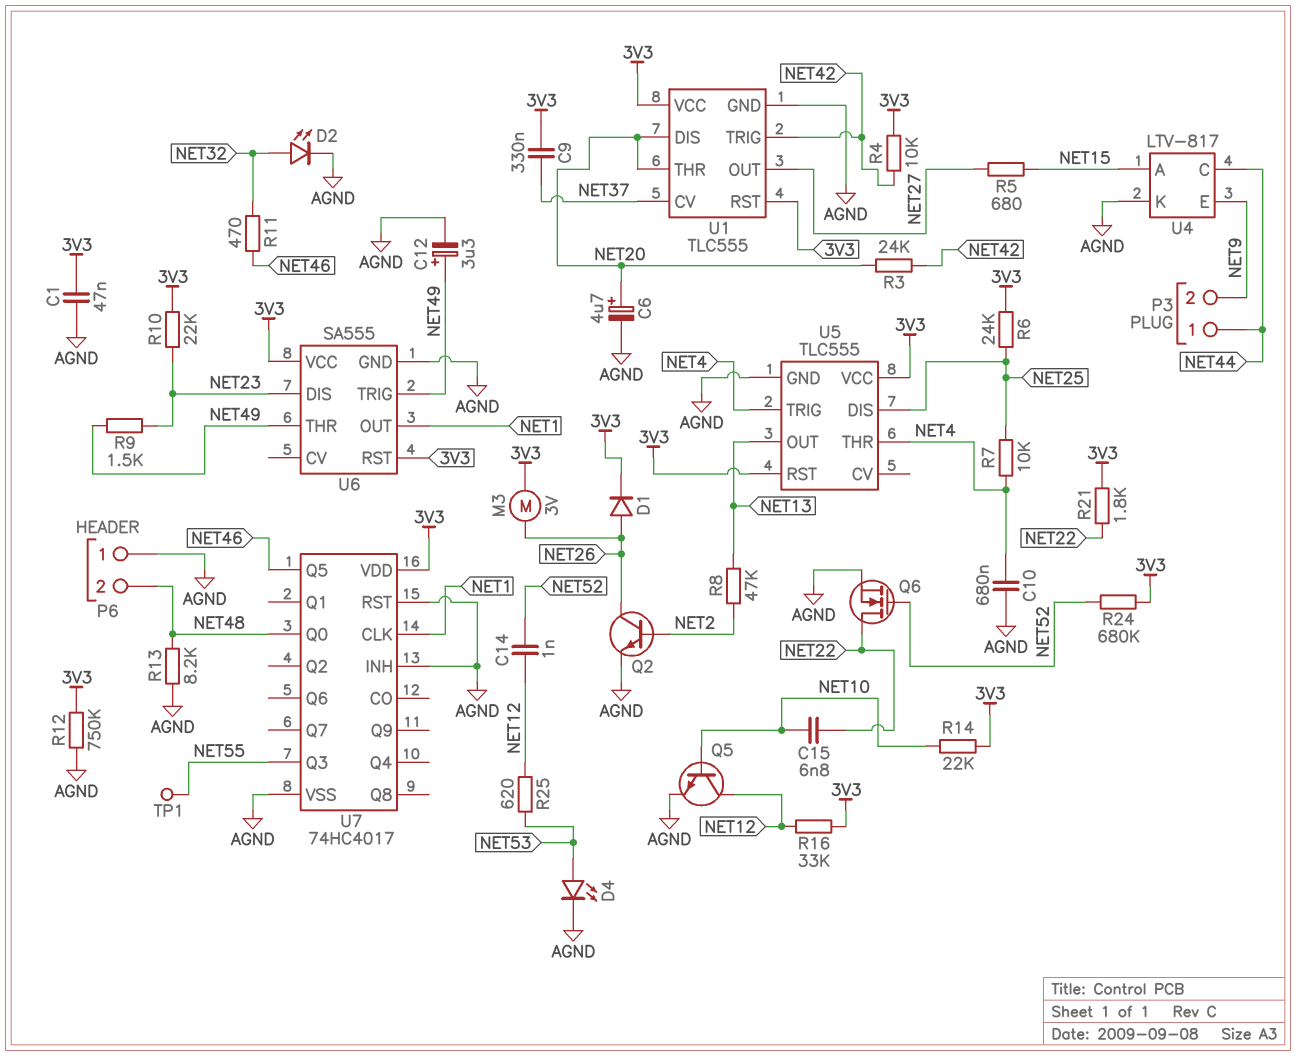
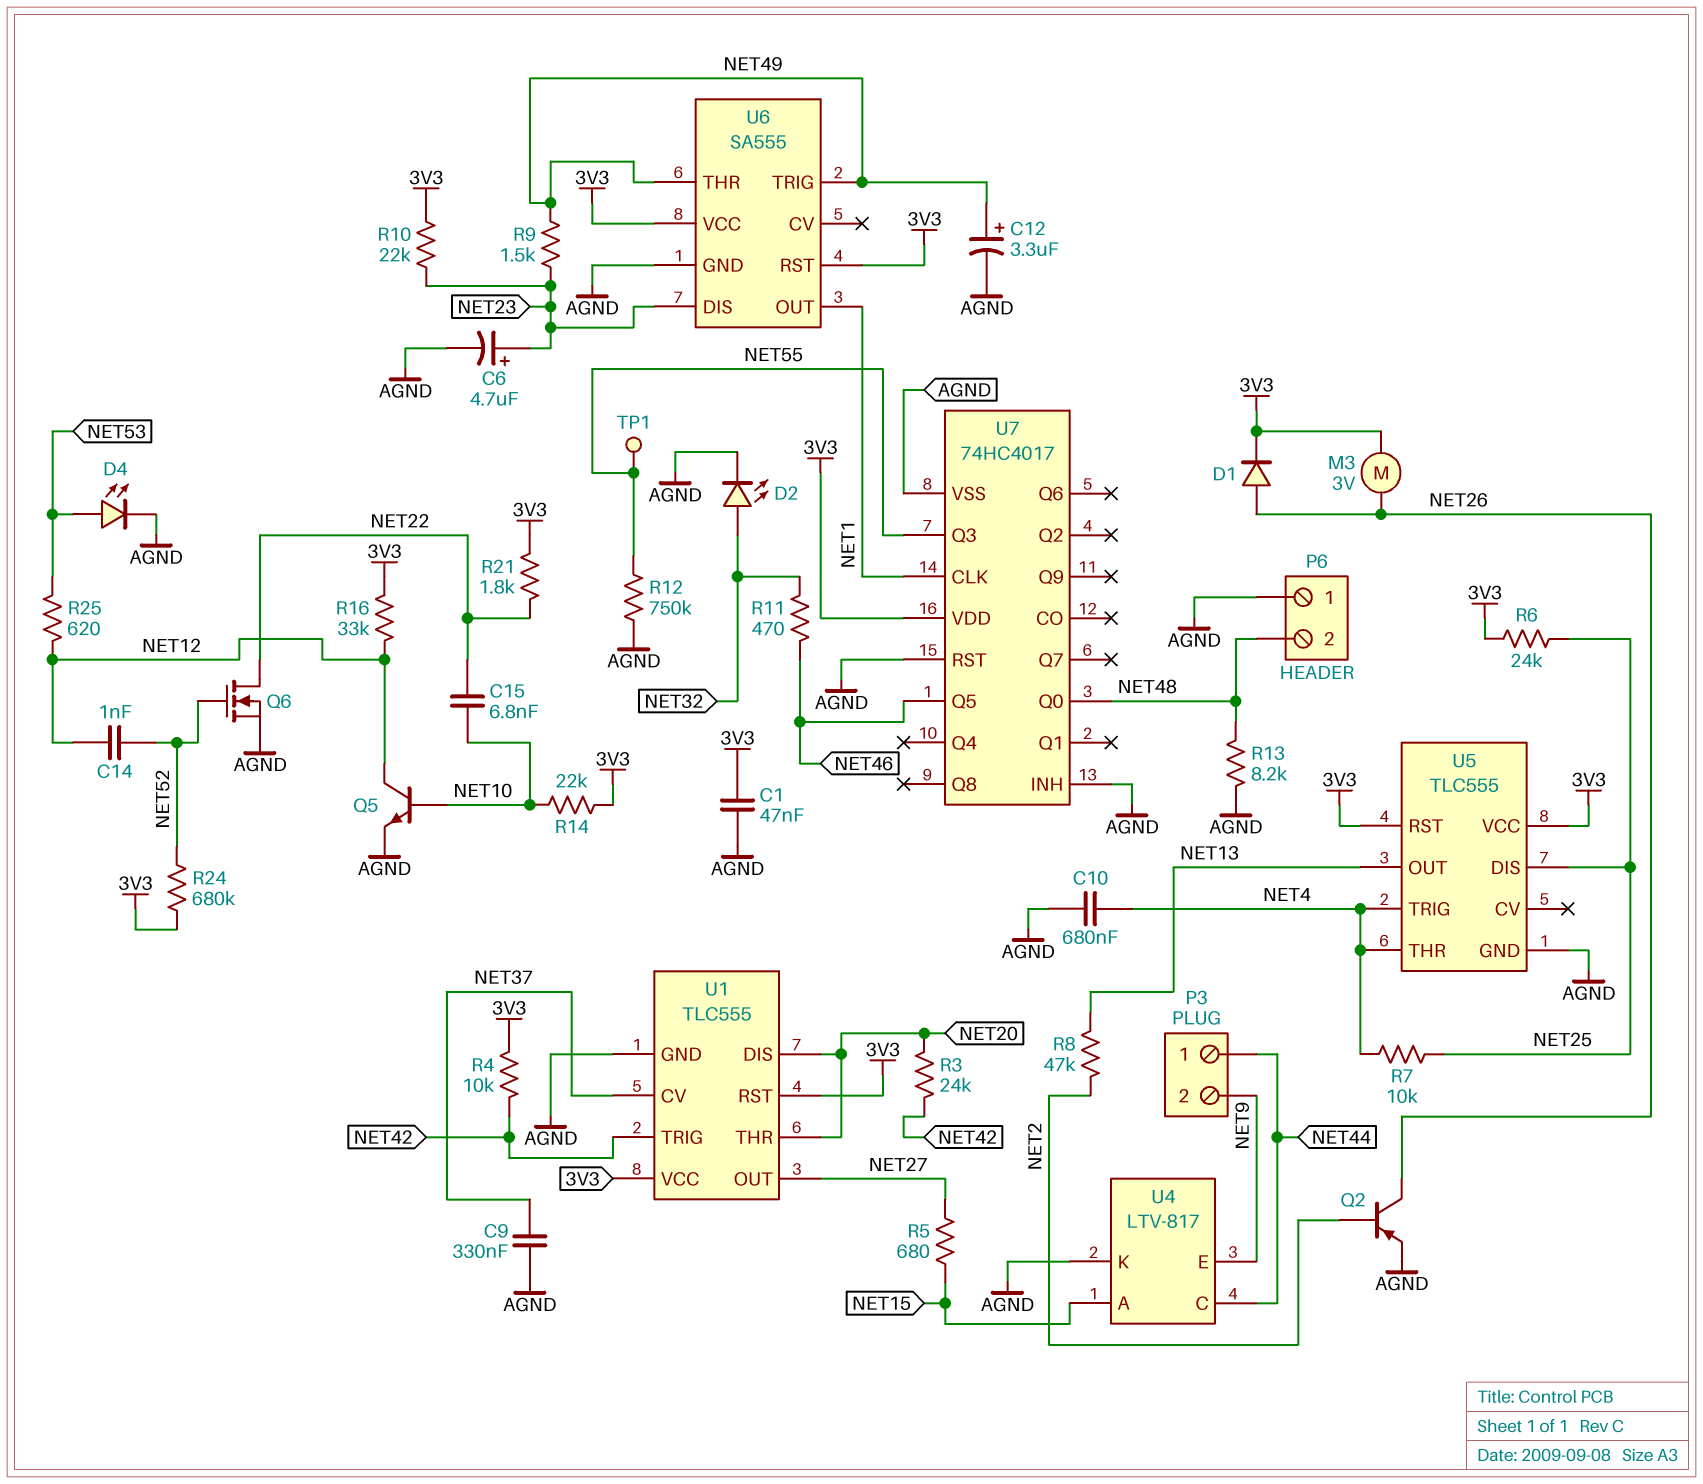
C6: 4.7uF (plus NET20, minus AGND) -> 4.7uF (plus NET23, minus AGND)
C9: 330nF (3V3, NET37) -> 330nF (AGND, NET37)
Q2: NPN (B NET2, C NET26, E AGND) -> PNP (B NET2, C NET26, E AGND)
R12: 750k (3V3, AGND) -> 750k (AGND, NET55)

